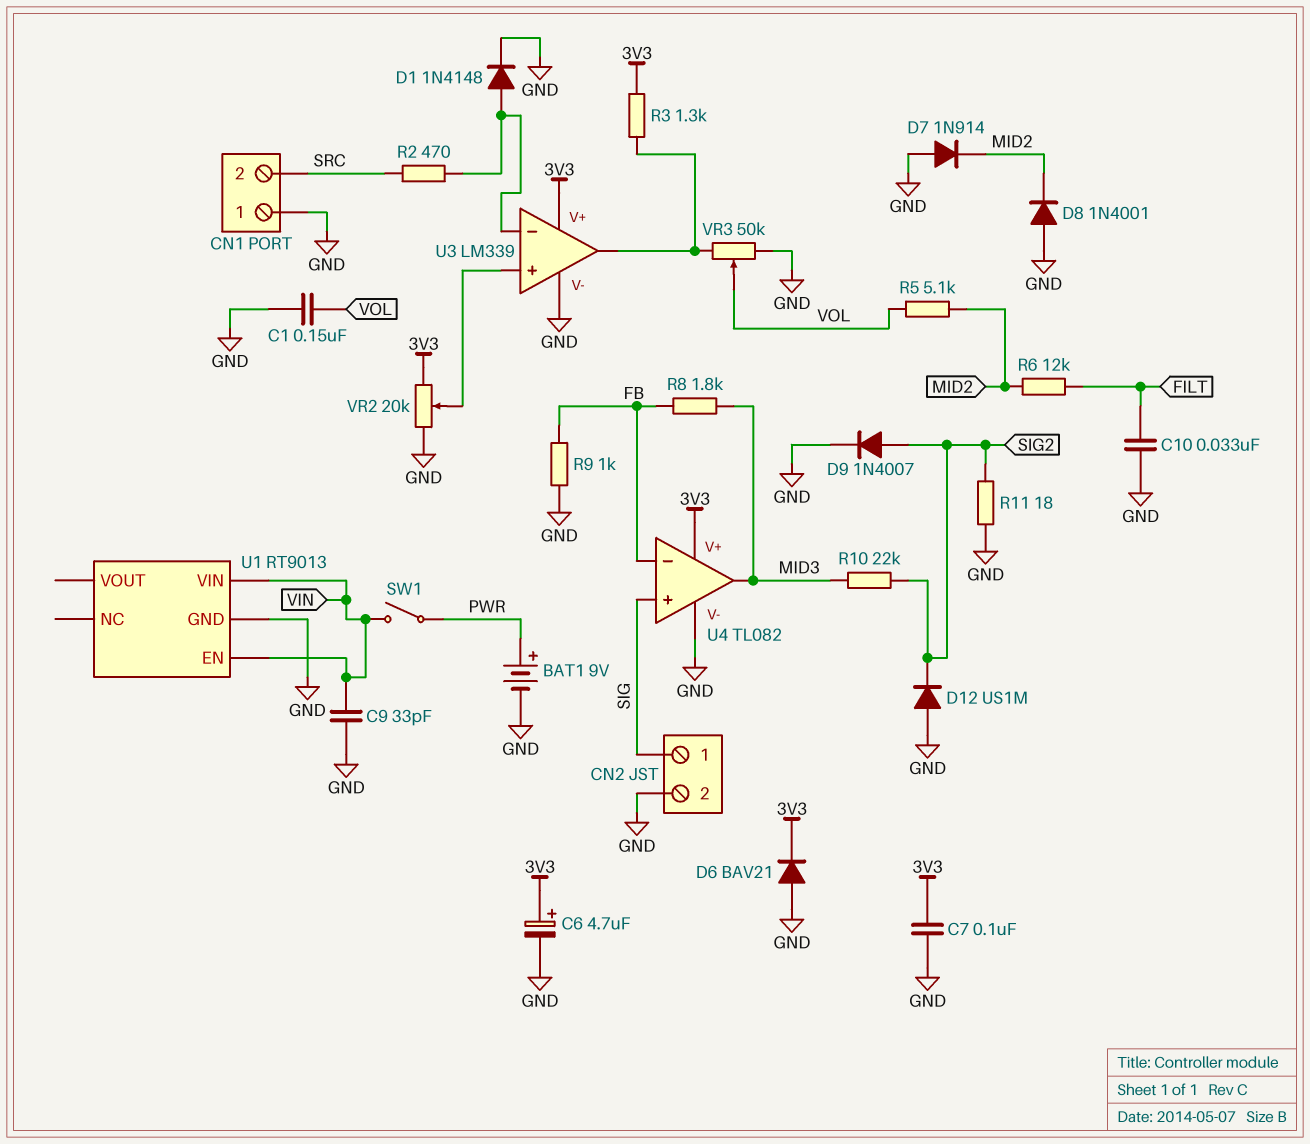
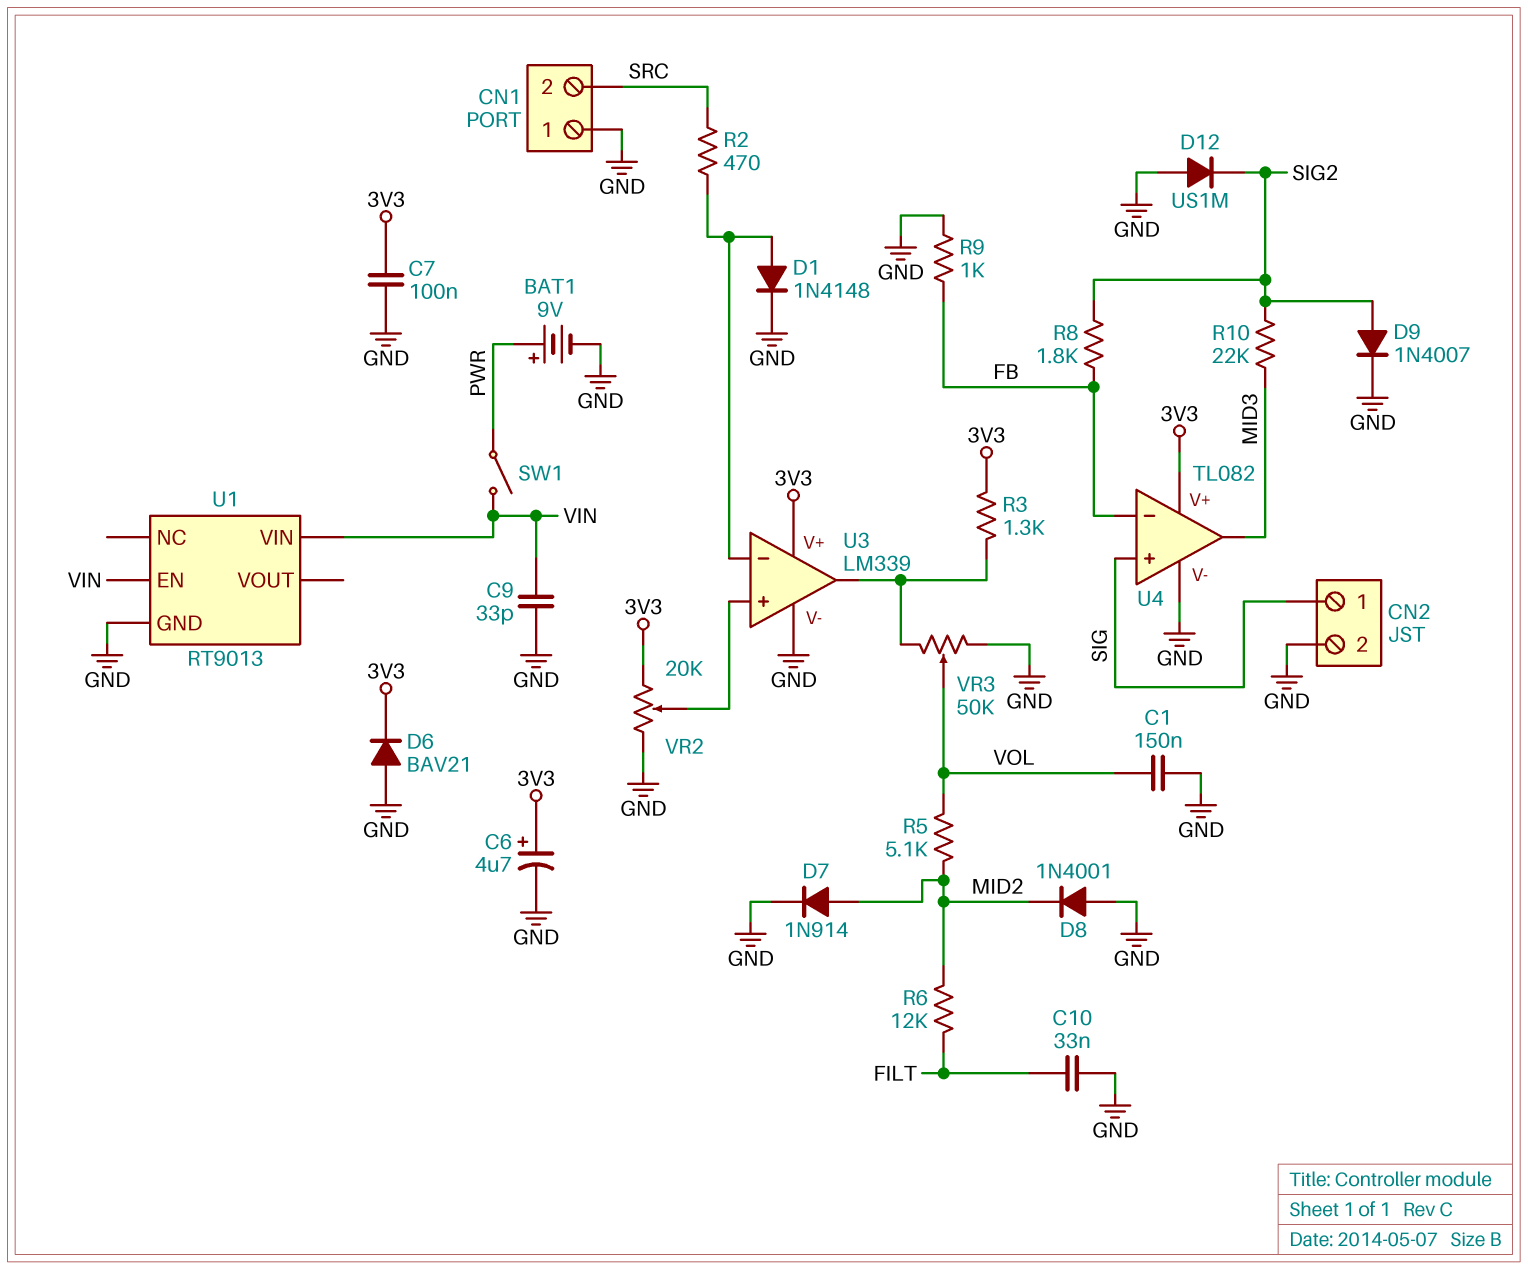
D7: diode 1N914 (A GND, K MID2) -> diode 1N914 (A MID2, K GND)
R8: 1.8k (FB, MID3) -> 1.8k (FB, SIG2)
R11: 18 (GND, SIG2) -> none

